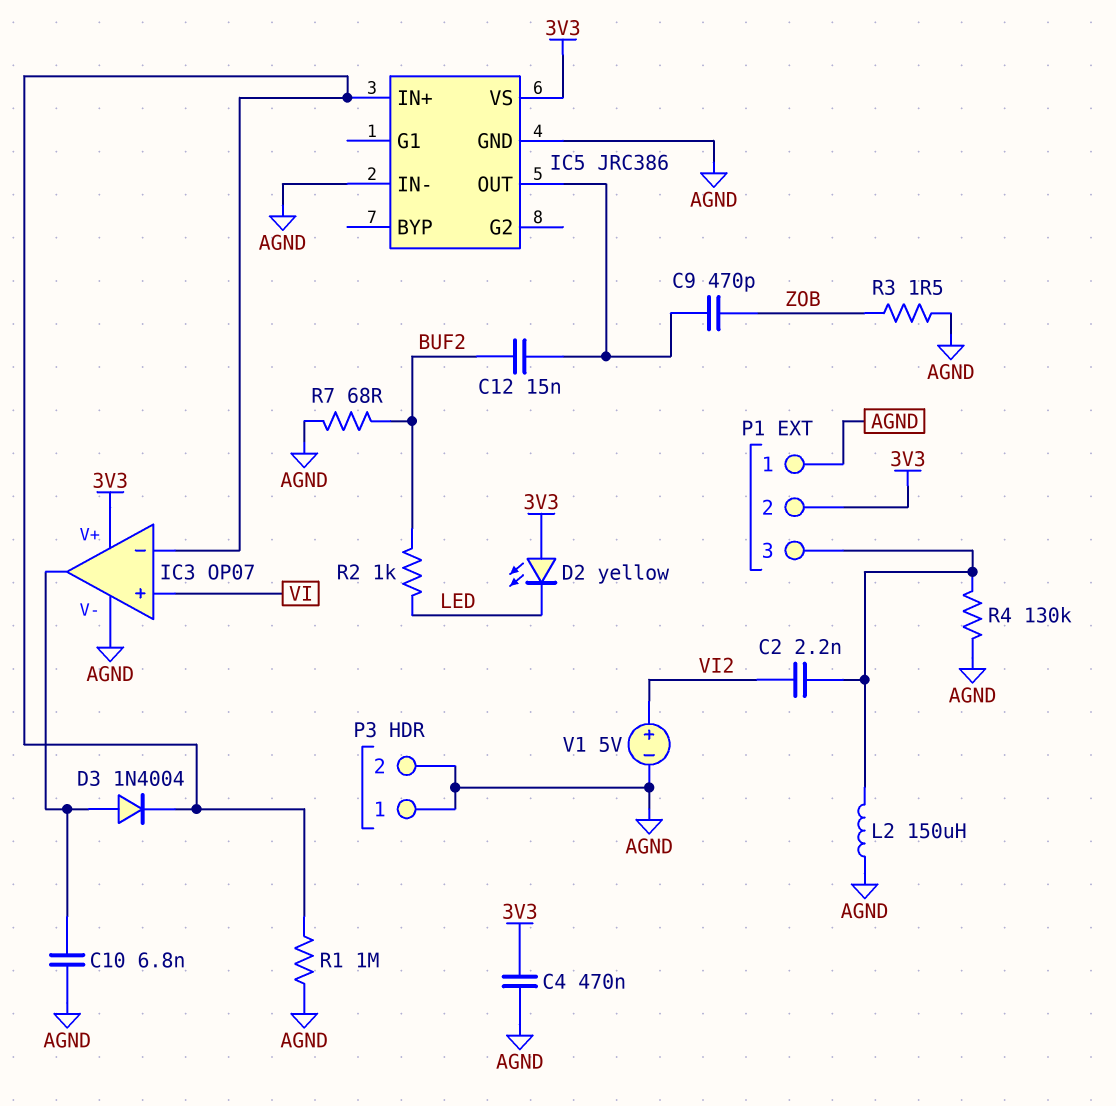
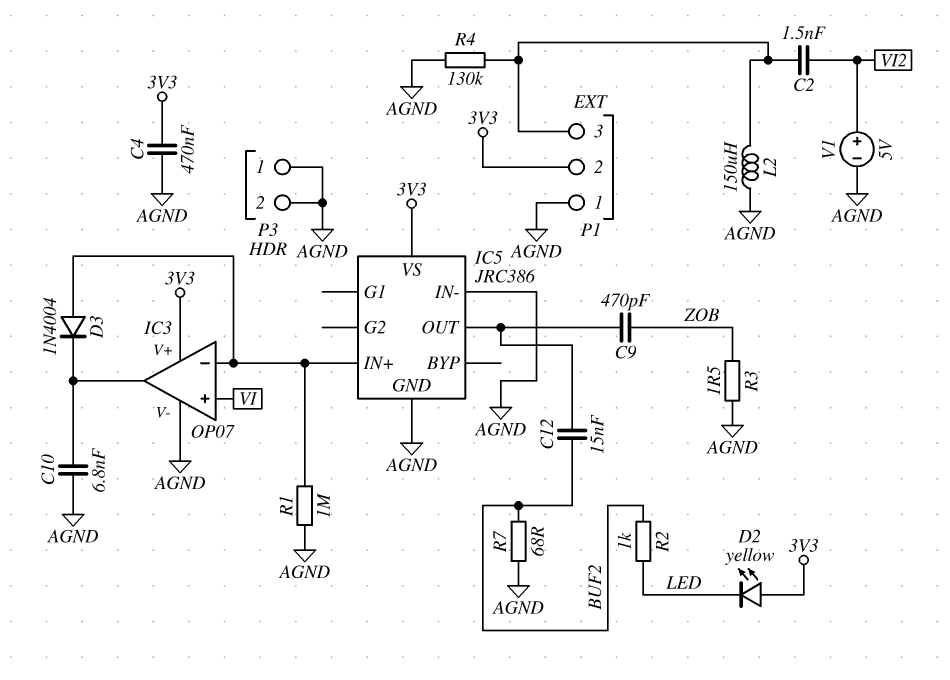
C2: 2.2nF (P1/3, VI2) -> 1.5nF (P1/3, VI2)
D3: diode 1N4004 (A IC3/out, K IC3/in-) -> diode 1N4004 (A IC3/in-, K IC3/out)

